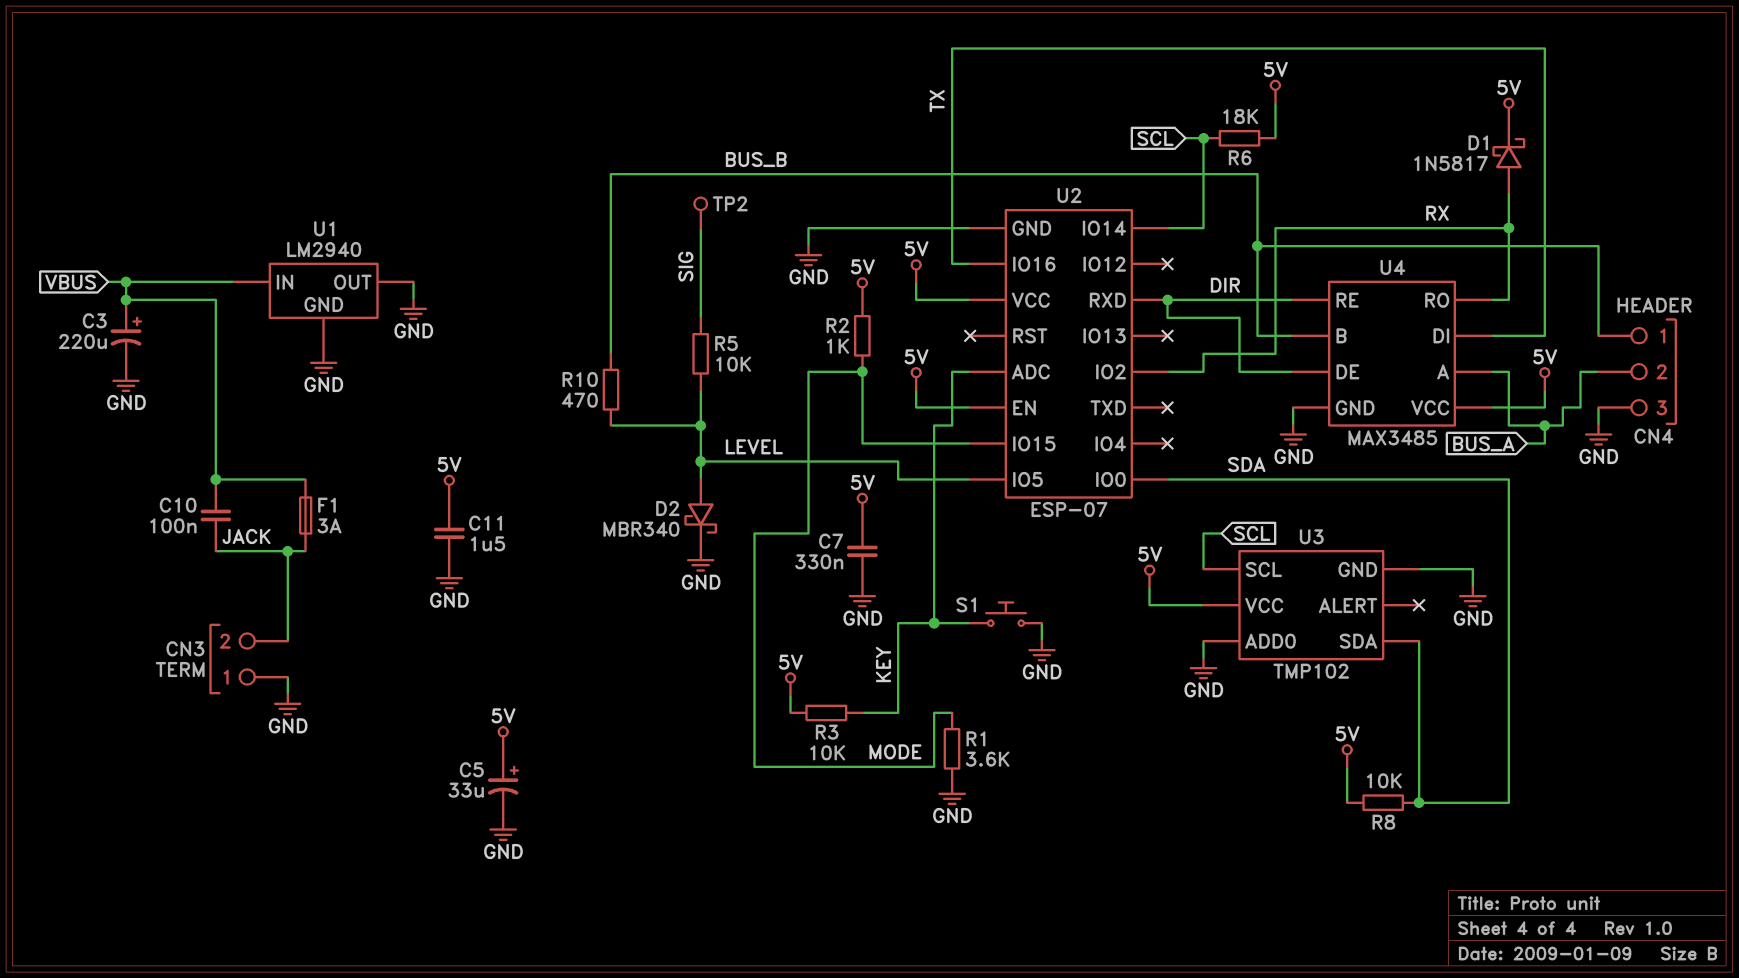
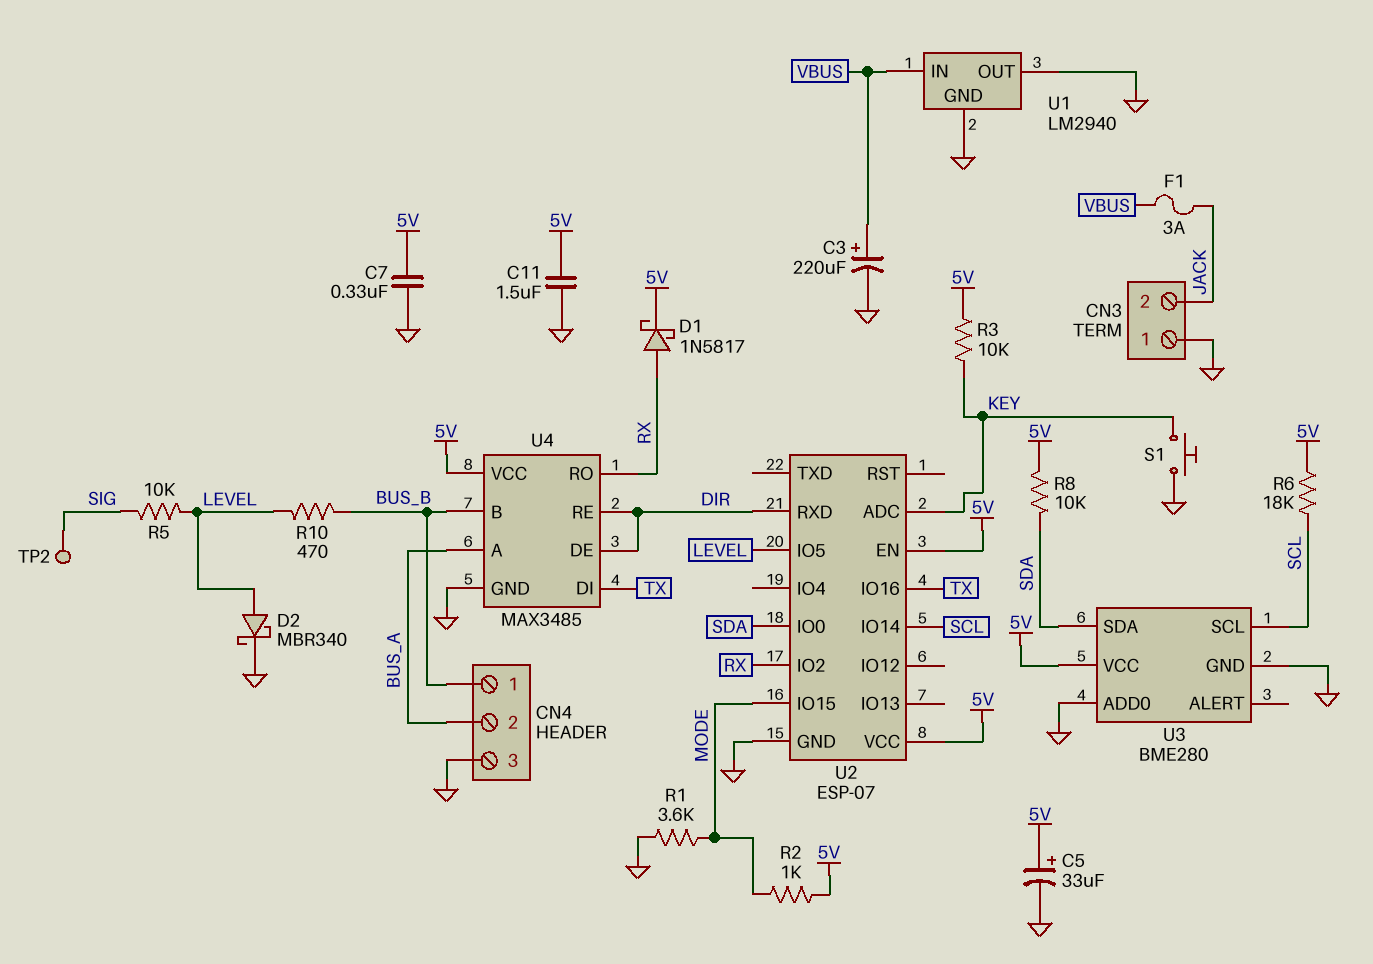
C10: 100nF (JACK, VBUS) -> none
U3: TMP102 -> BME280

